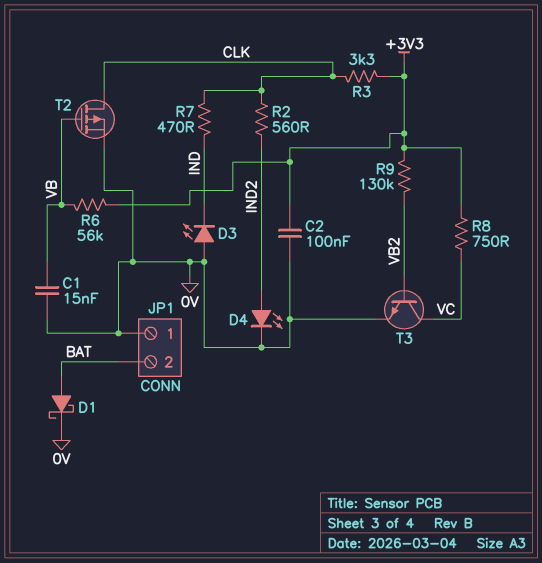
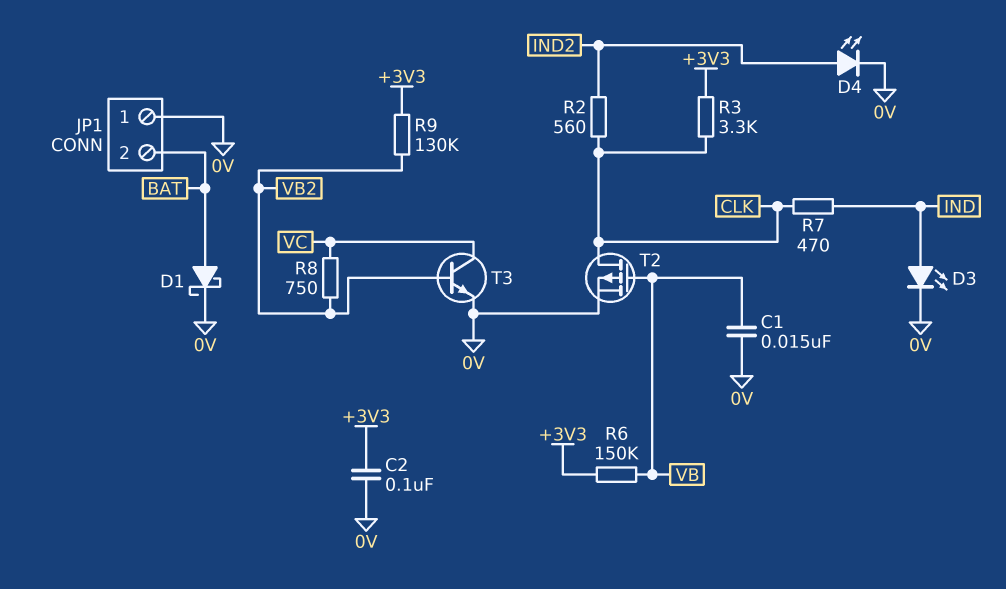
D3: LED (A 0V, K IND) -> LED (A IND, K 0V)
R6: 56k (+3V3, VB) -> 150k (+3V3, VB)
R8: 750 (+3V3, VC) -> 750 (VB2, VC)

